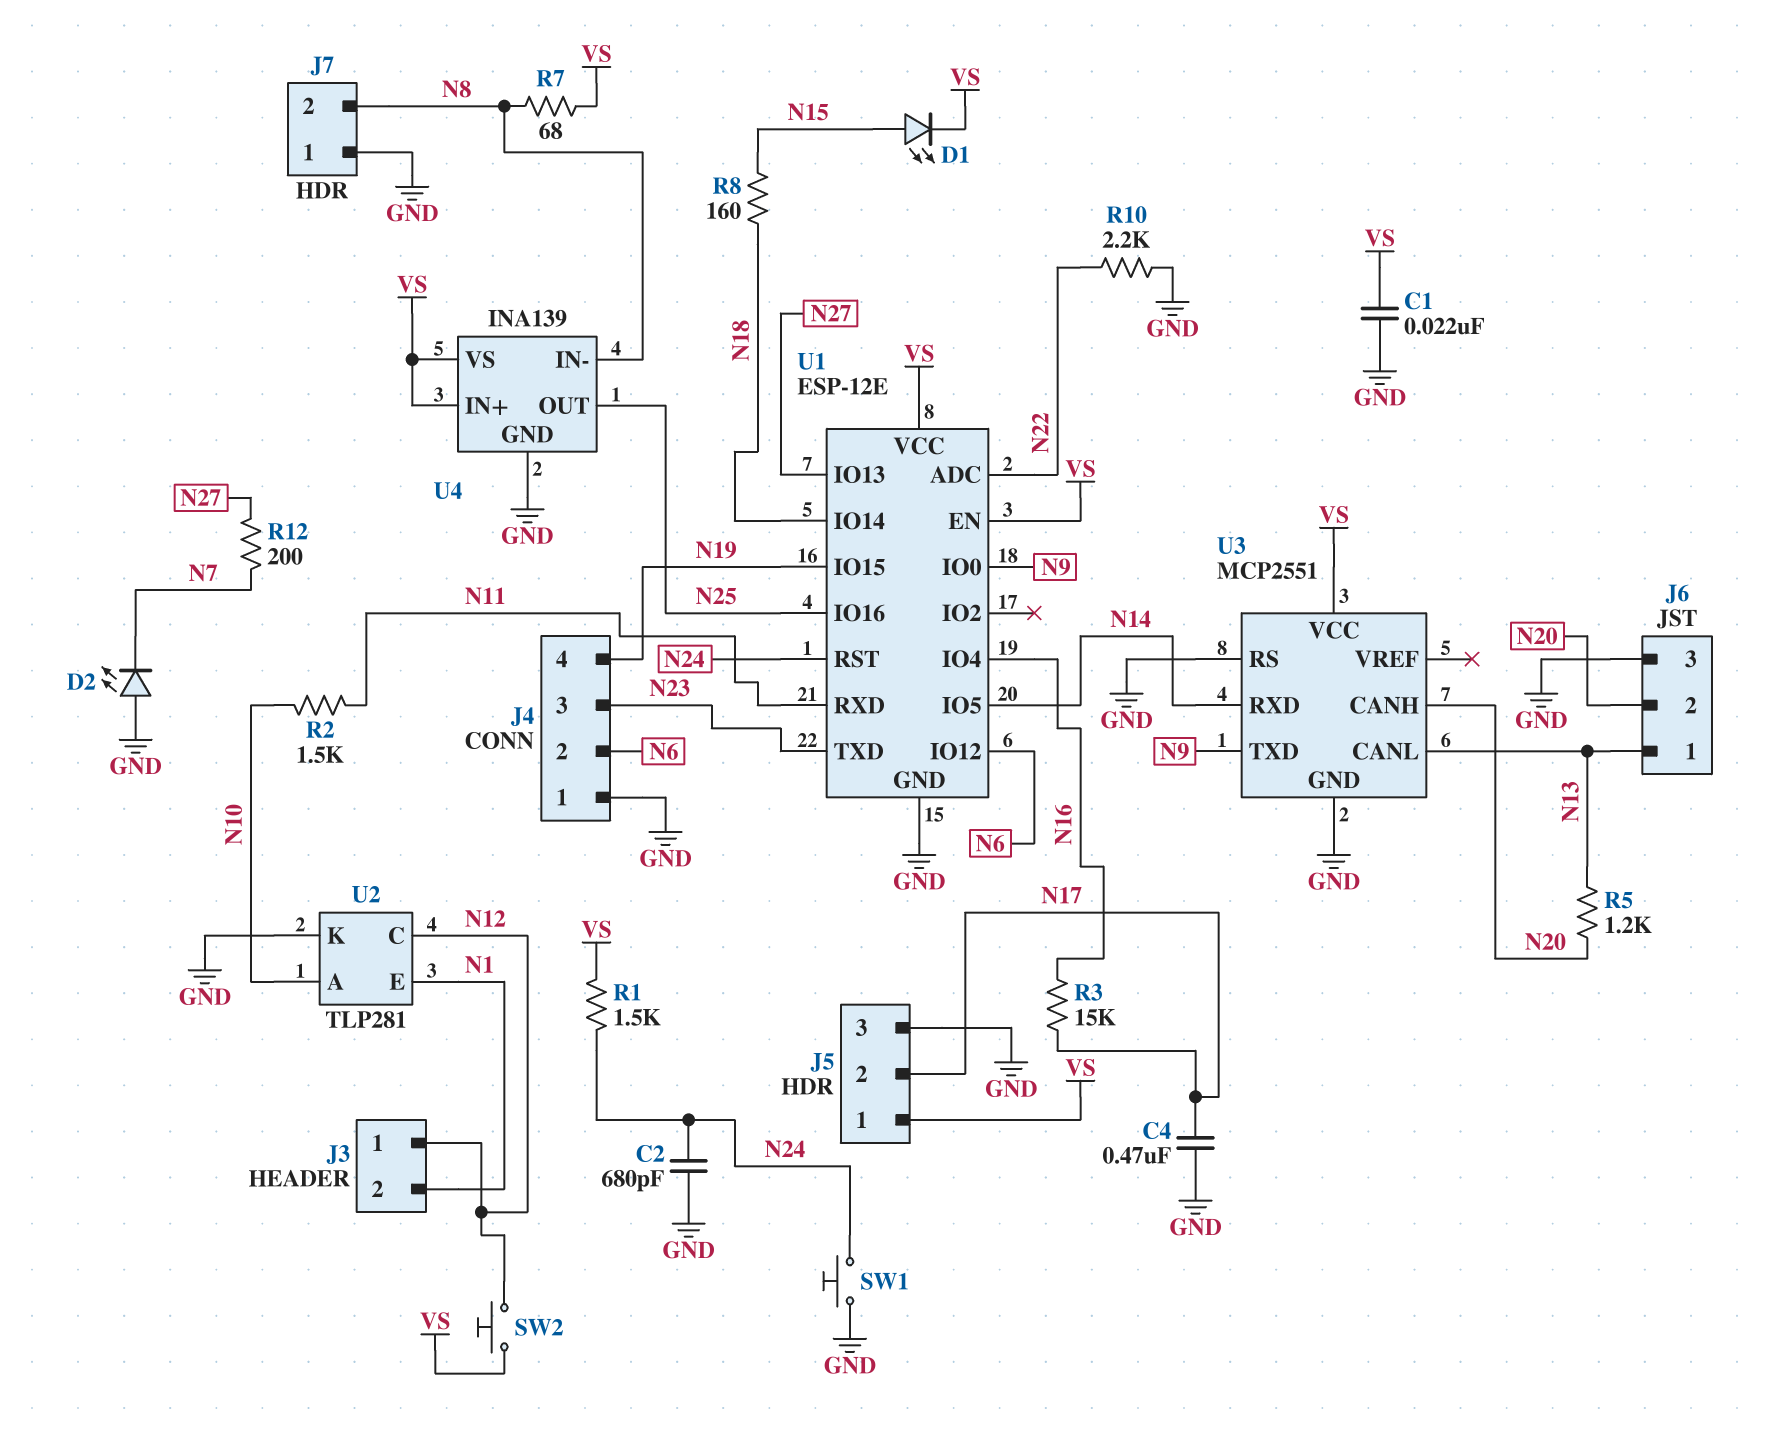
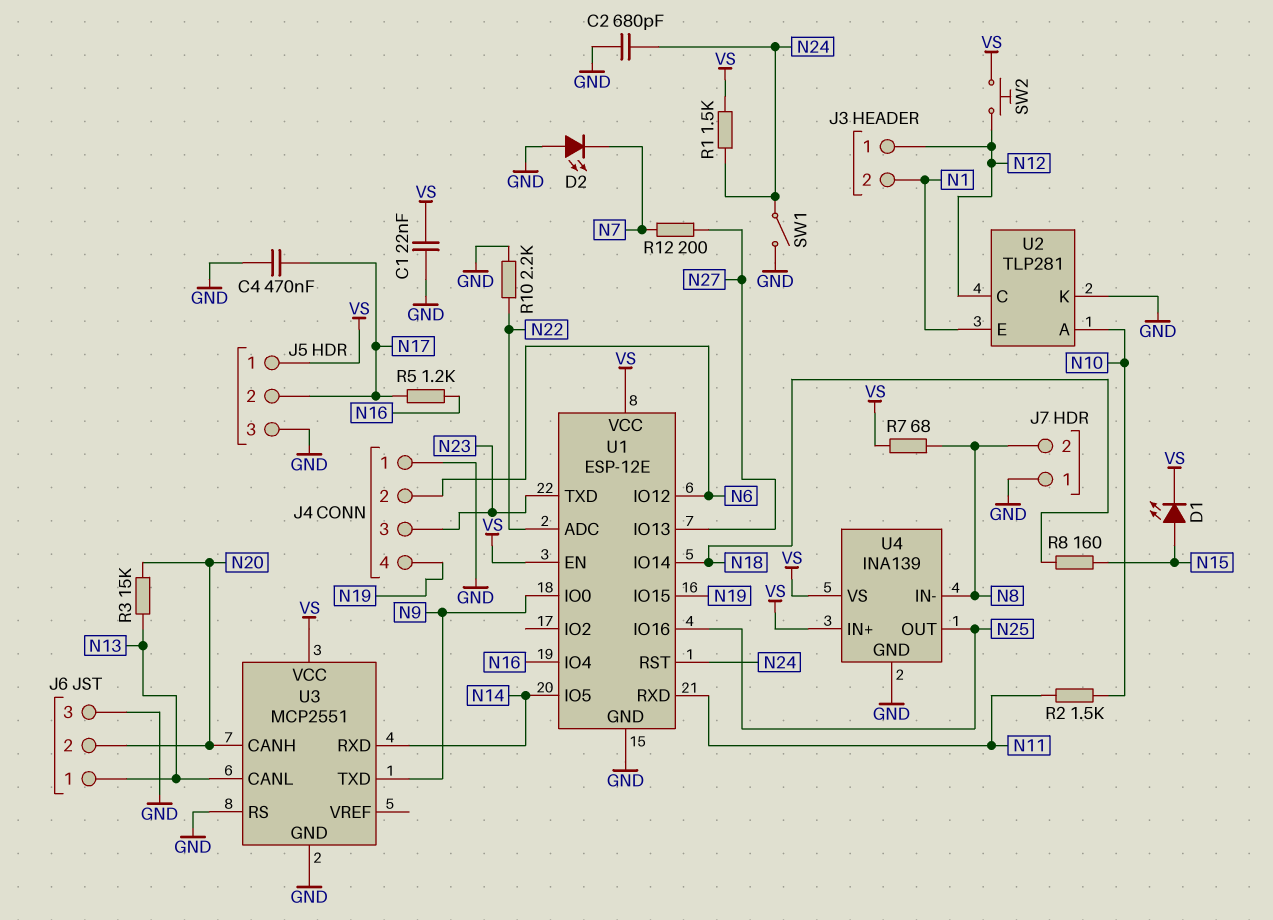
R3: 15k (N16, N17) -> 15k (N13, N20)
R5: 1.2k (N13, N20) -> 1.2k (N16, N17)
SW1: button (GND, N24) -> switch (GND, N24)

